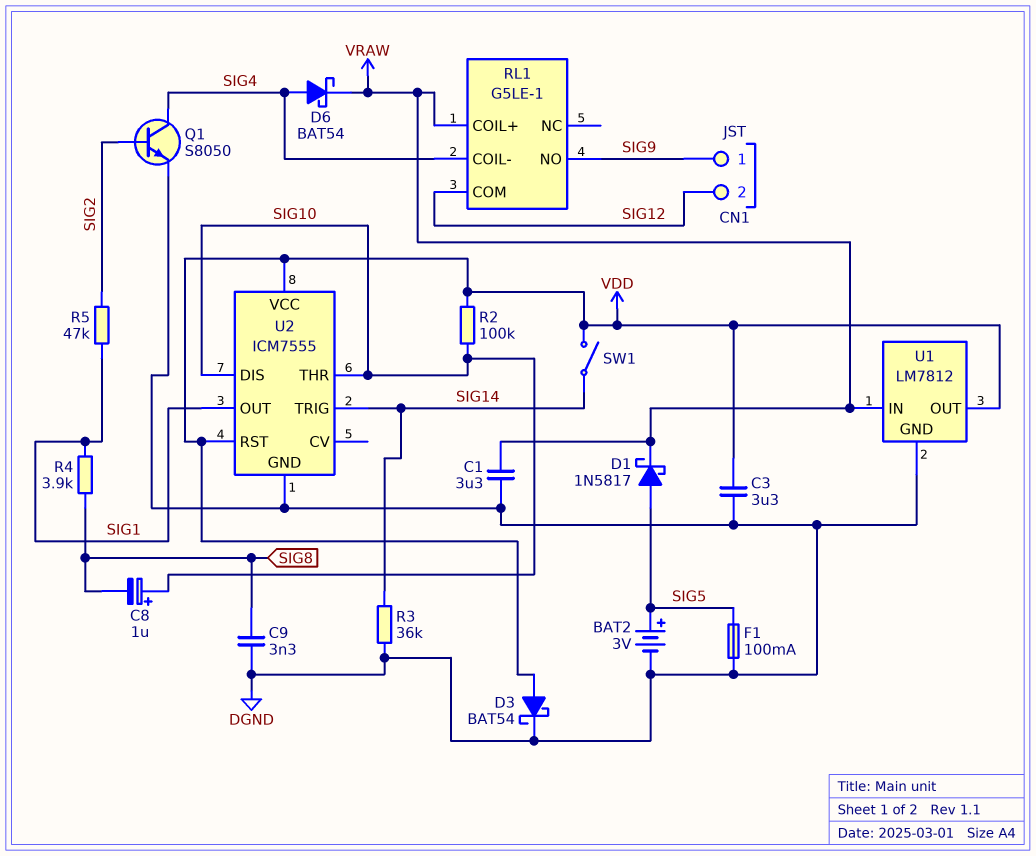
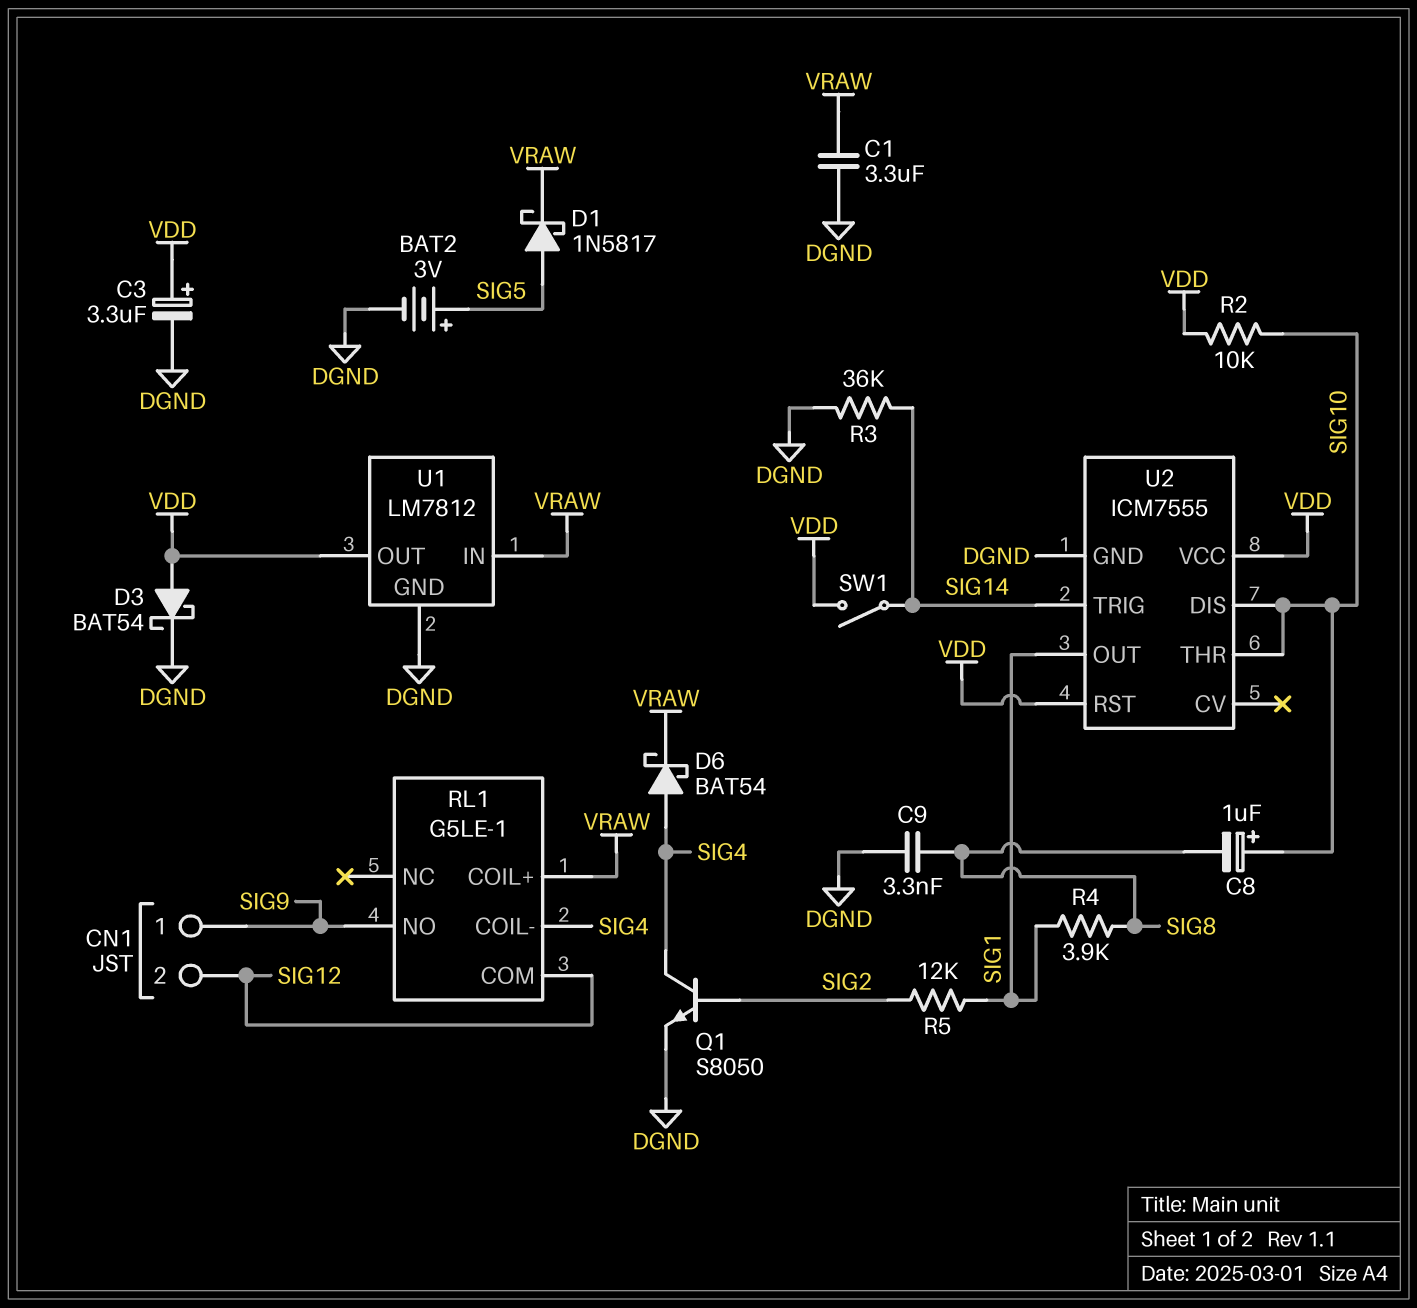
C3: 3.3uF (DGND, VDD) -> 3.3uF (plus VDD, minus DGND)
F1: 100mA (DGND, SIG5) -> none
R2: 100k (SIG10, VDD) -> 10k (SIG10, VDD)
R5: 47k (SIG1, SIG2) -> 12k (SIG1, SIG2)

